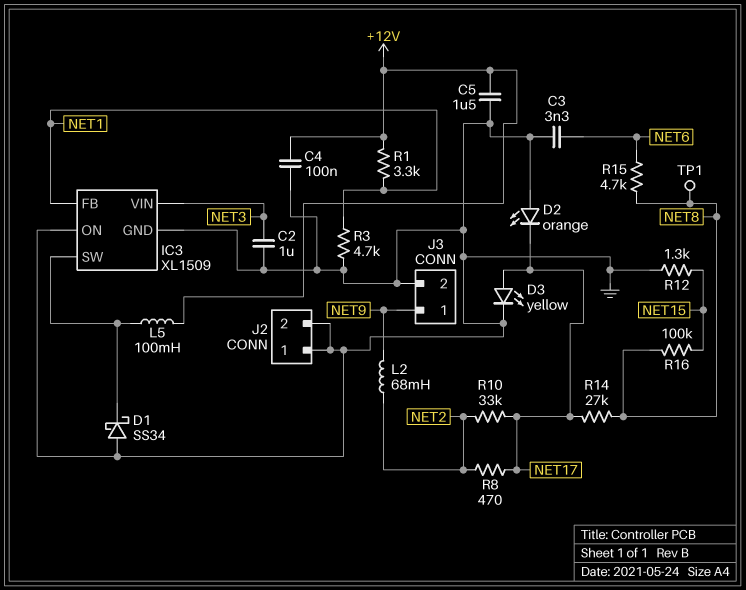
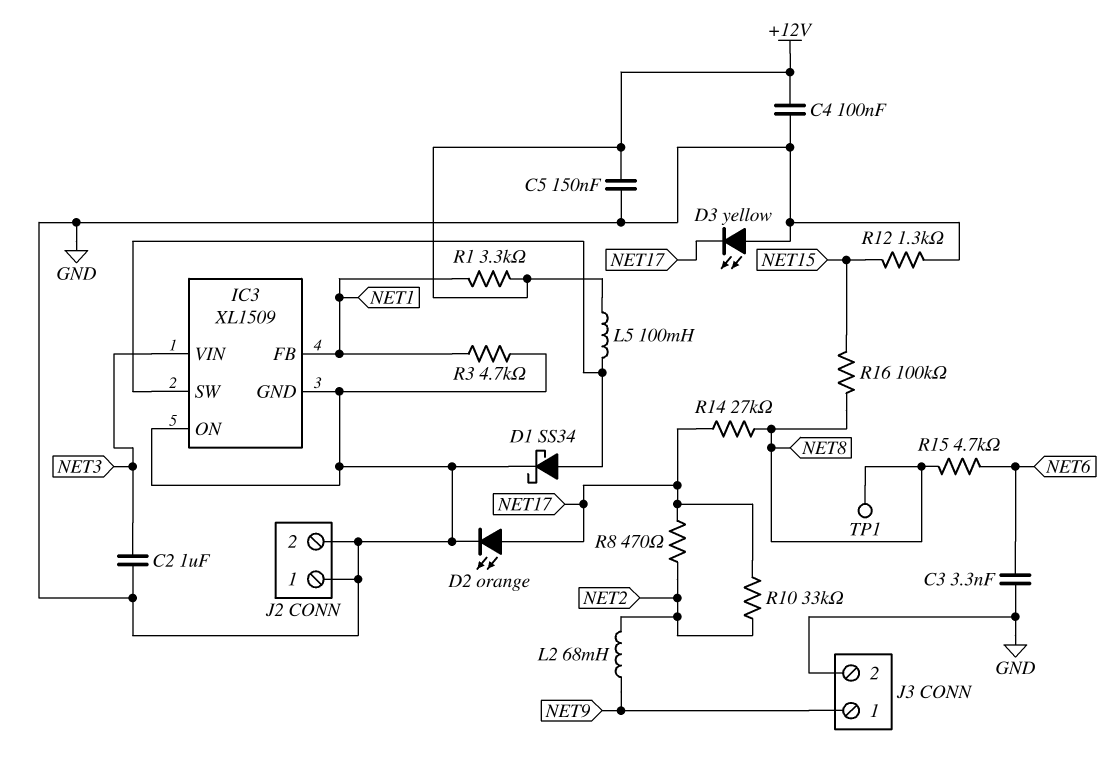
C5: 1.5uF (+12V, GND) -> 150nF (+12V, GND)
D1: schottky SS34 (A GND, K IC3/SW) -> schottky SS34 (A IC3/SW, K GND)
D2: LED orange (A GND, K NET17) -> LED orange (A NET17, K GND)
D3: LED yellow (A NET17, K GND) -> LED yellow (A GND, K NET17)

